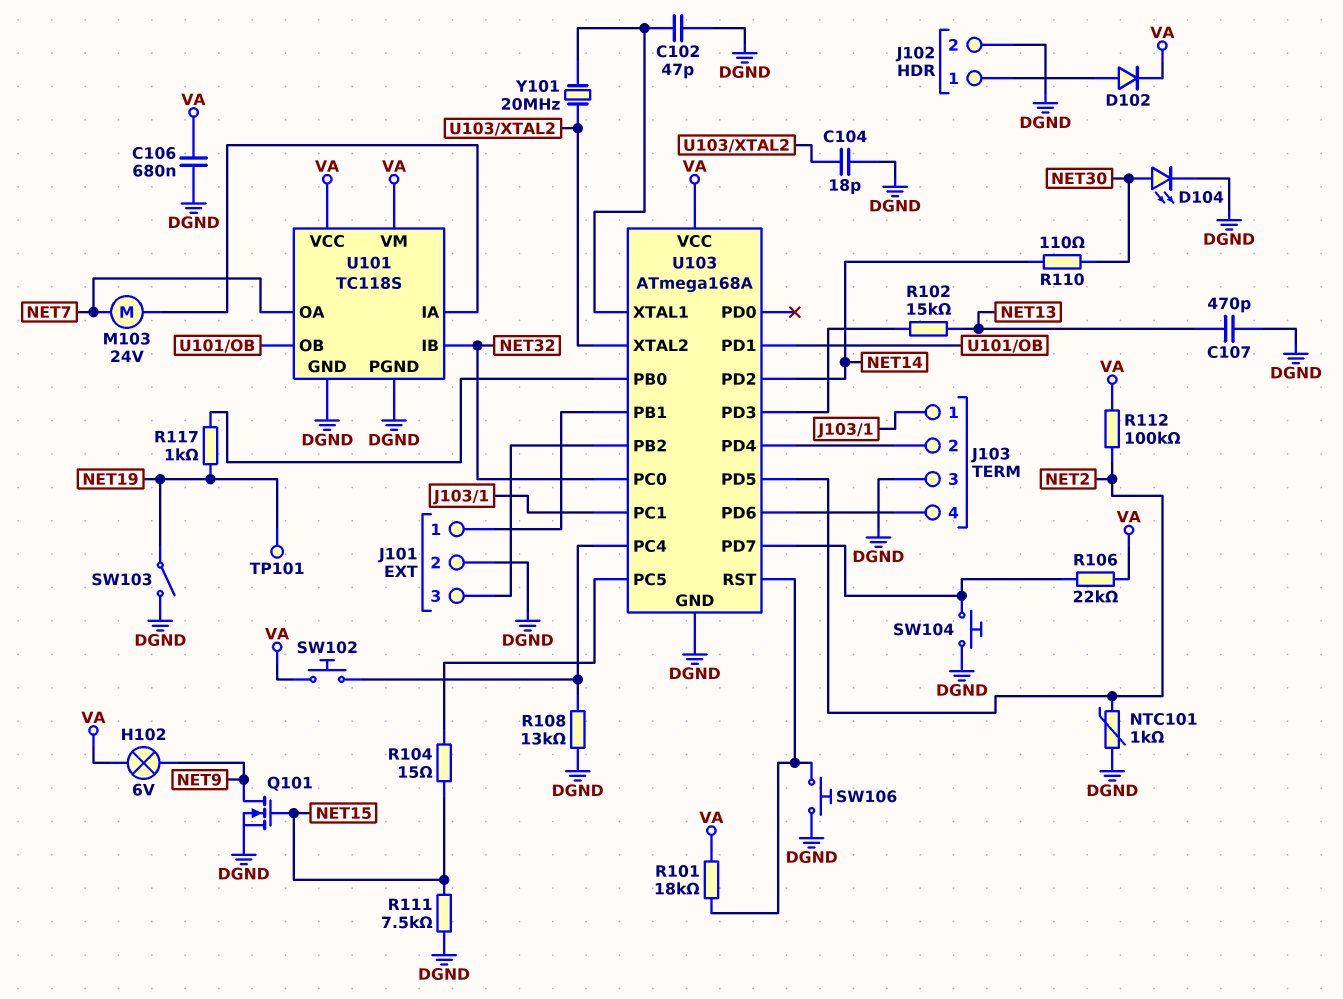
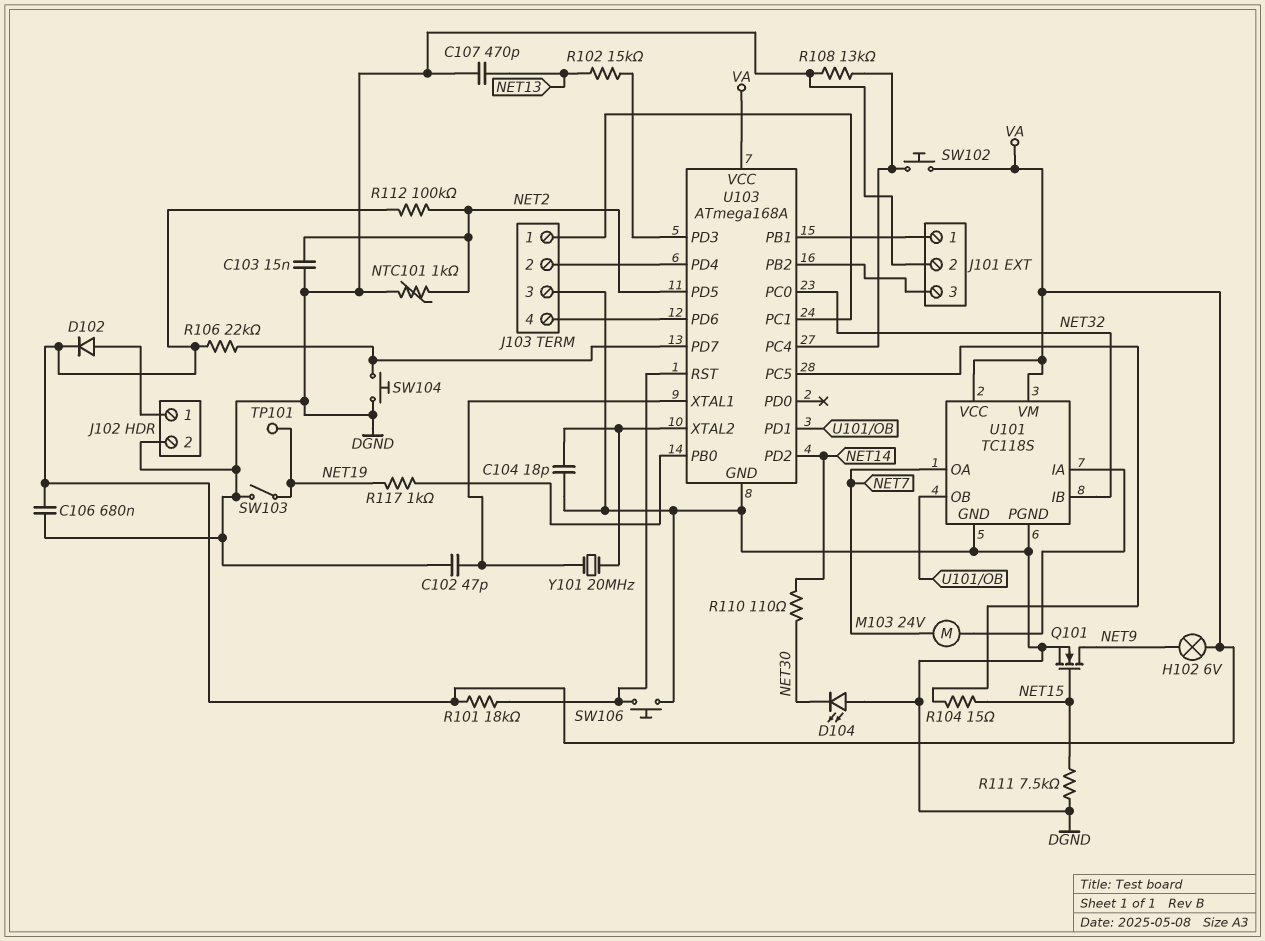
C103: none -> 15nF (DGND, NET2)
D104: LED (A NET30, K DGND) -> LED (A DGND, K NET30)

